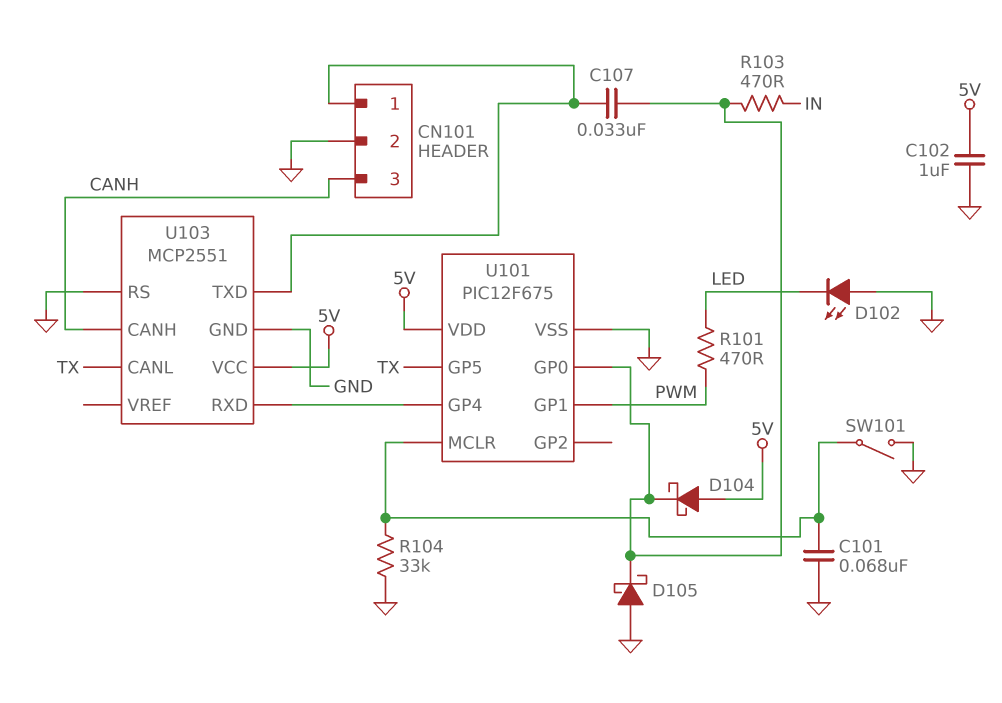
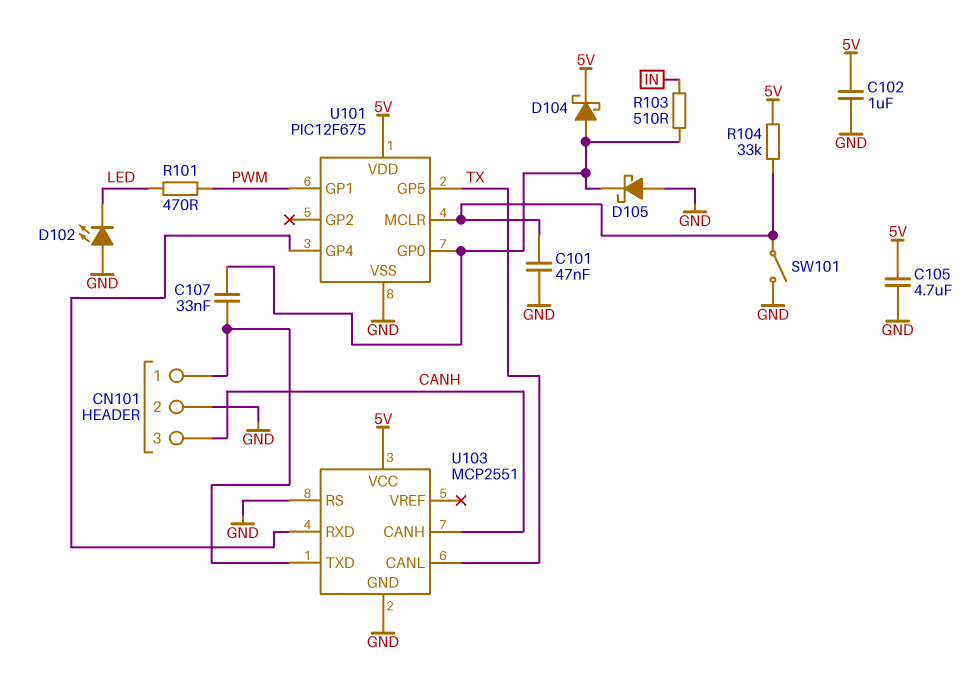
C101: 68nF (GND, U101/MCLR) -> 47nF (GND, U101/MCLR)
C105: none -> 4.7uF (5V, GND)
D104: schottky (A 5V, K U101/GP0) -> schottky (A U101/GP0, K 5V)
R103: 470 (IN, U101/GP0) -> 510 (IN, U101/GP0)
R104: 33k (GND, U101/MCLR) -> 33k (5V, U101/MCLR)

